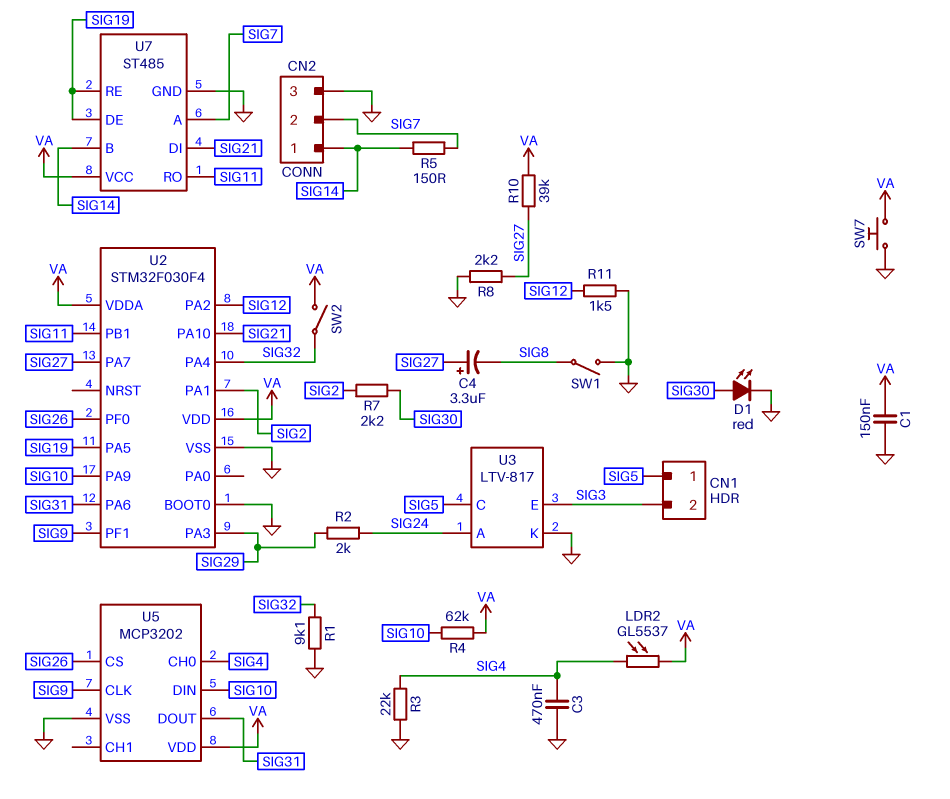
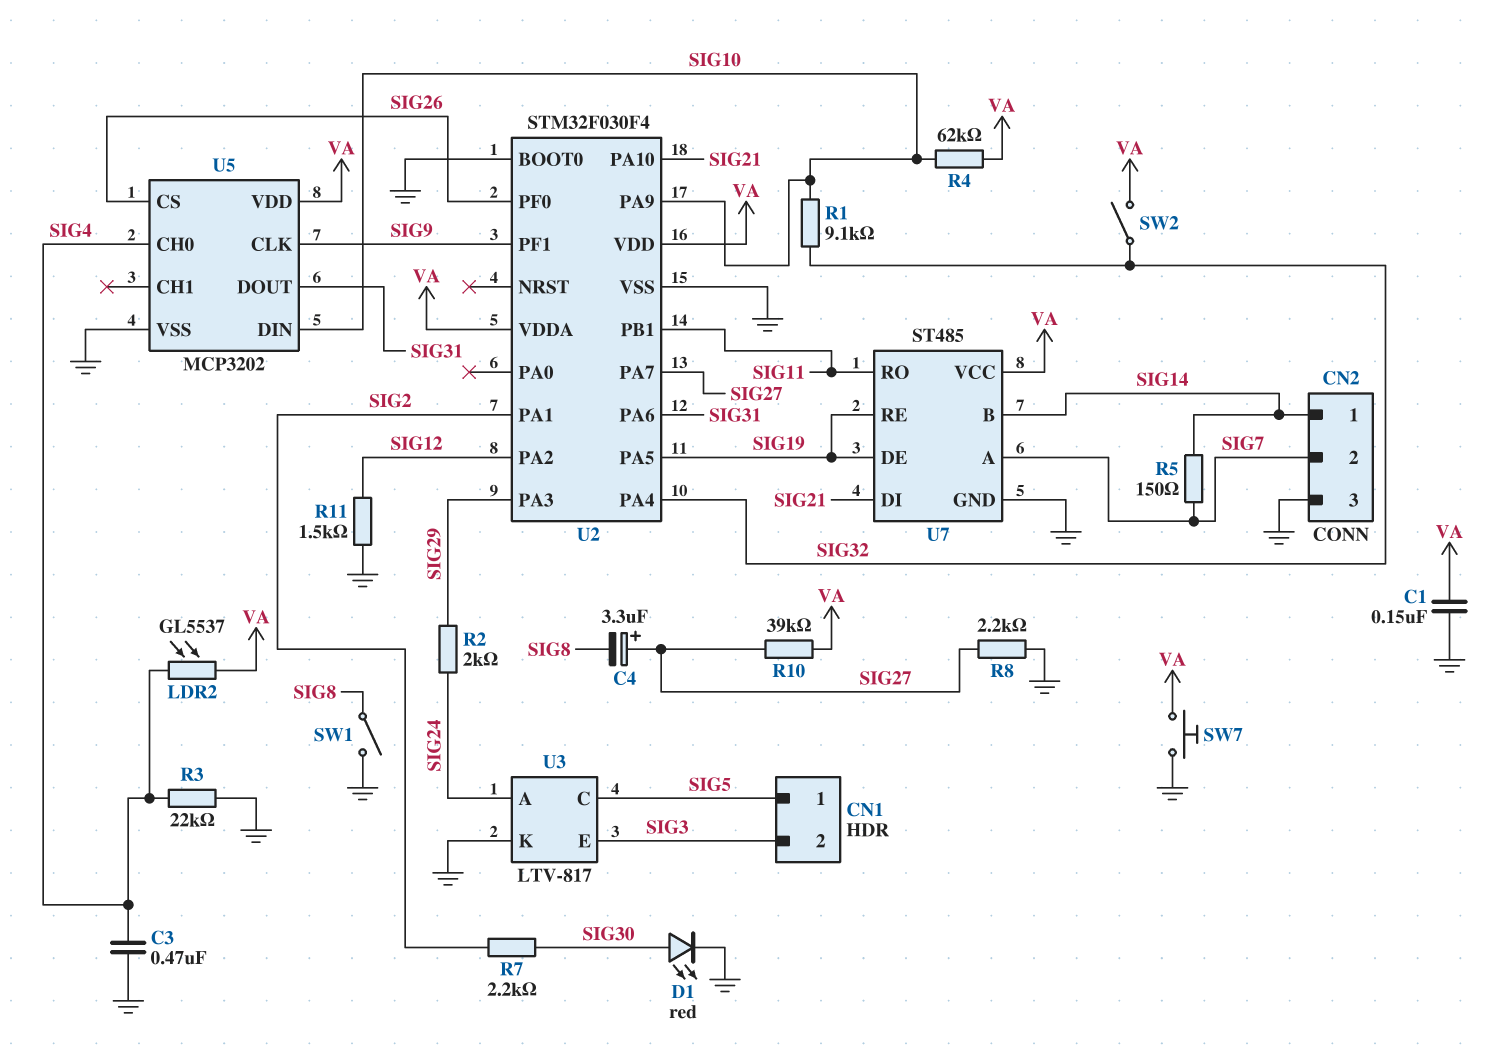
R1: 9.1k (GND, SIG32) -> 9.1k (SIG10, SIG32)

